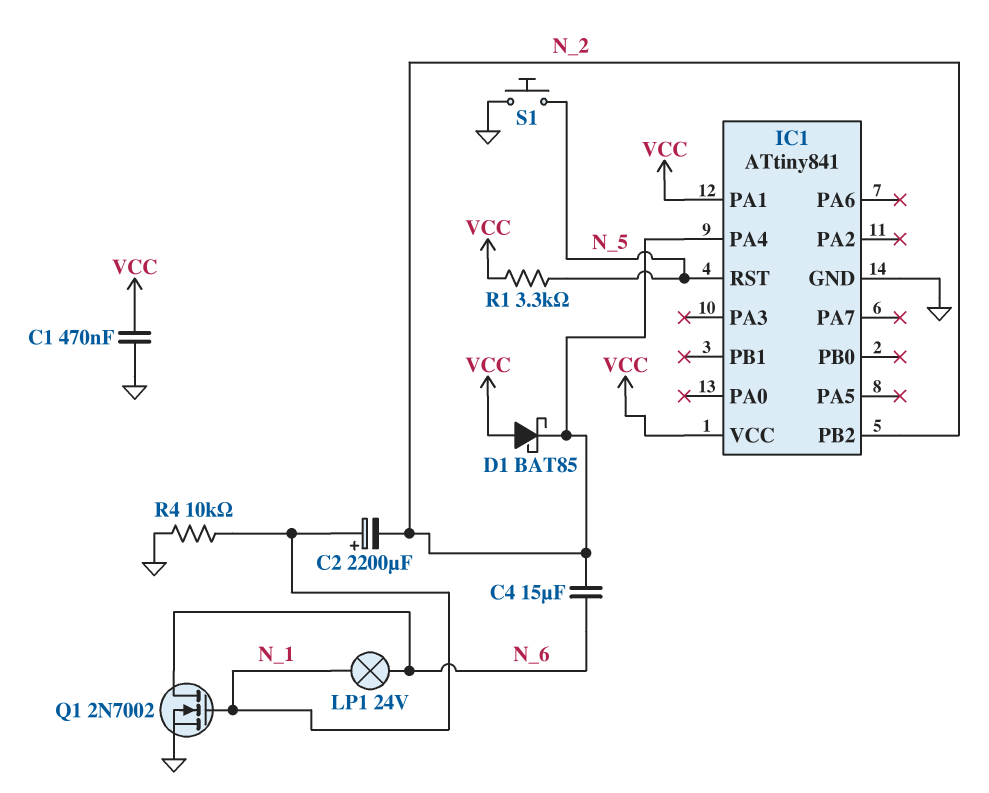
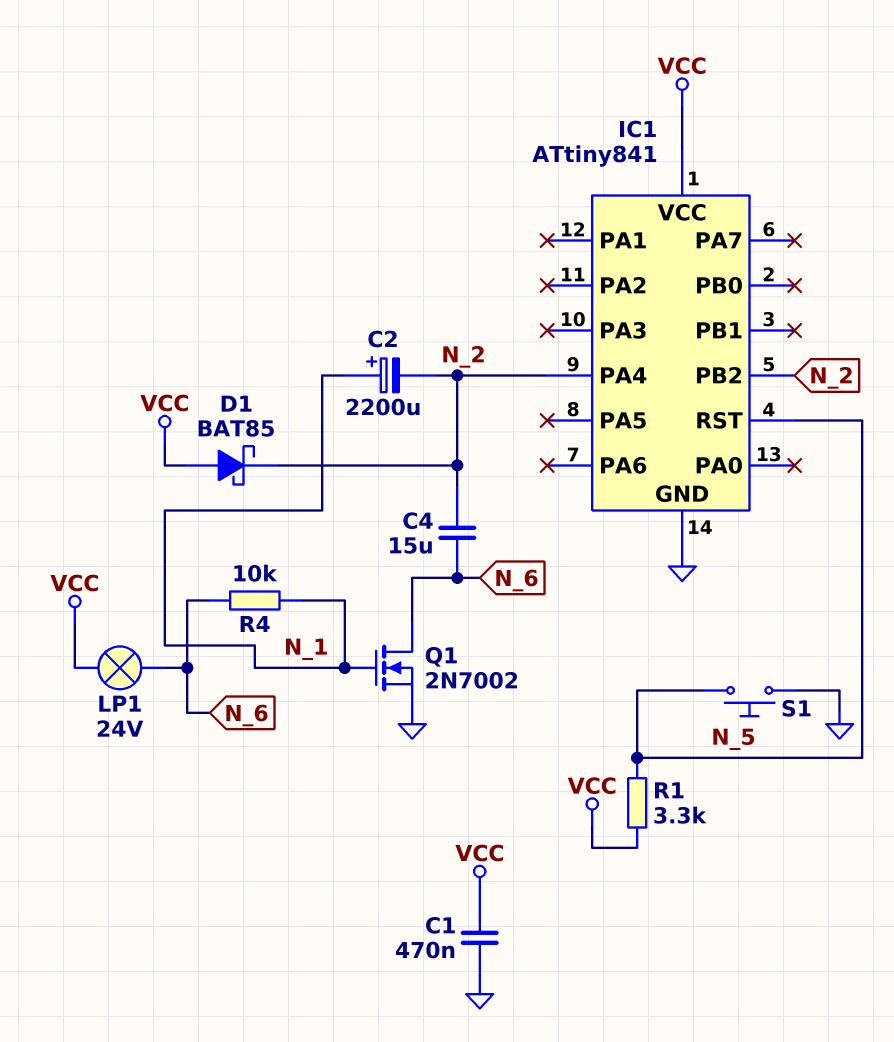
IC1 pin PA1: VCC -> none
LP1: lamp 24V (N_1, N_6) -> lamp 24V (N_6, VCC)
R4: 10k (GND, N_1) -> 10k (N_1, N_6)

